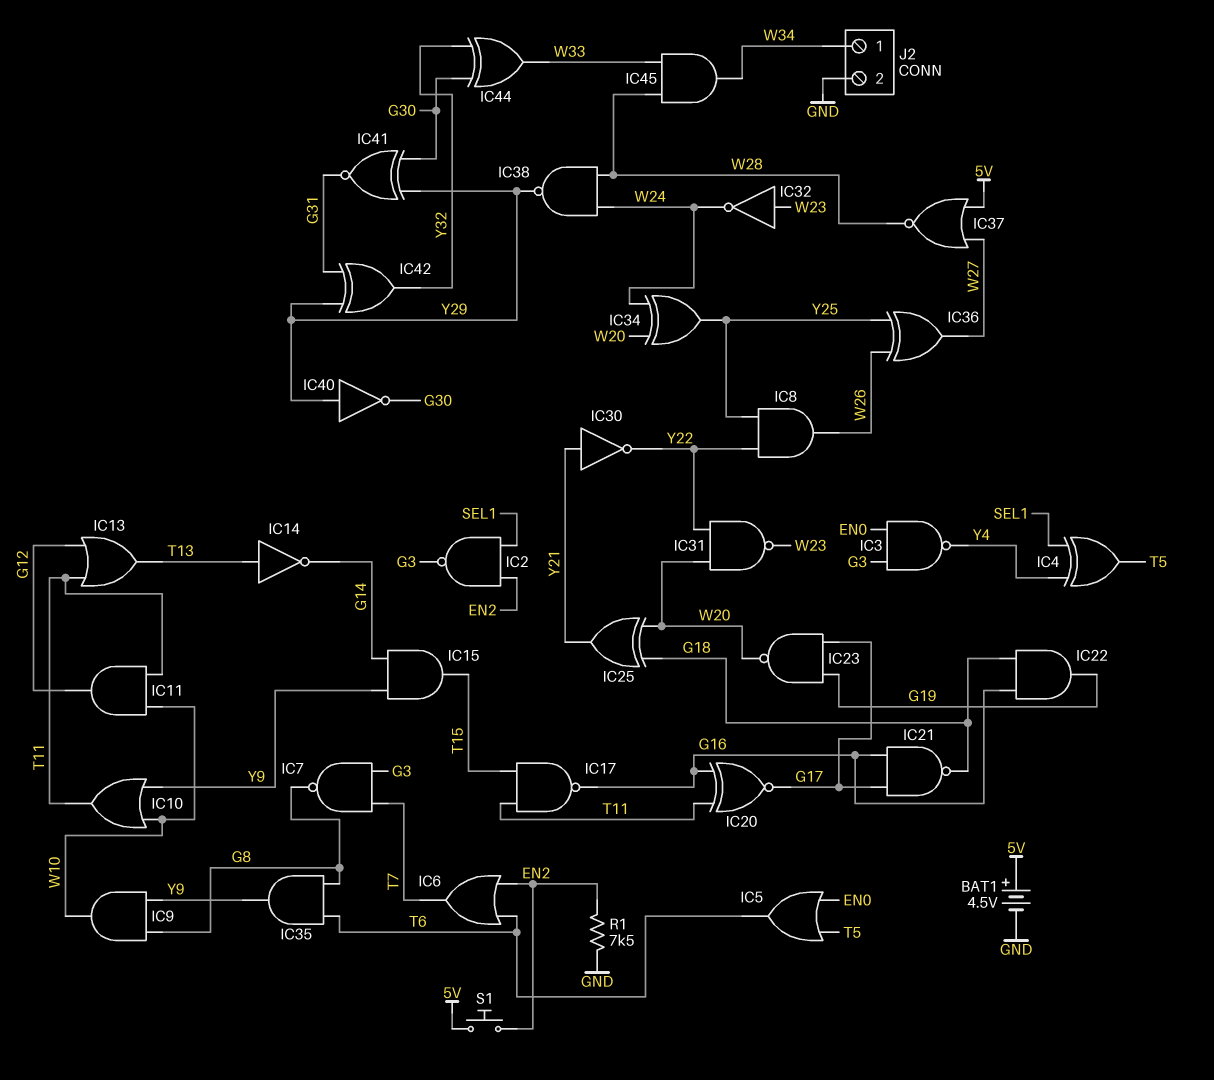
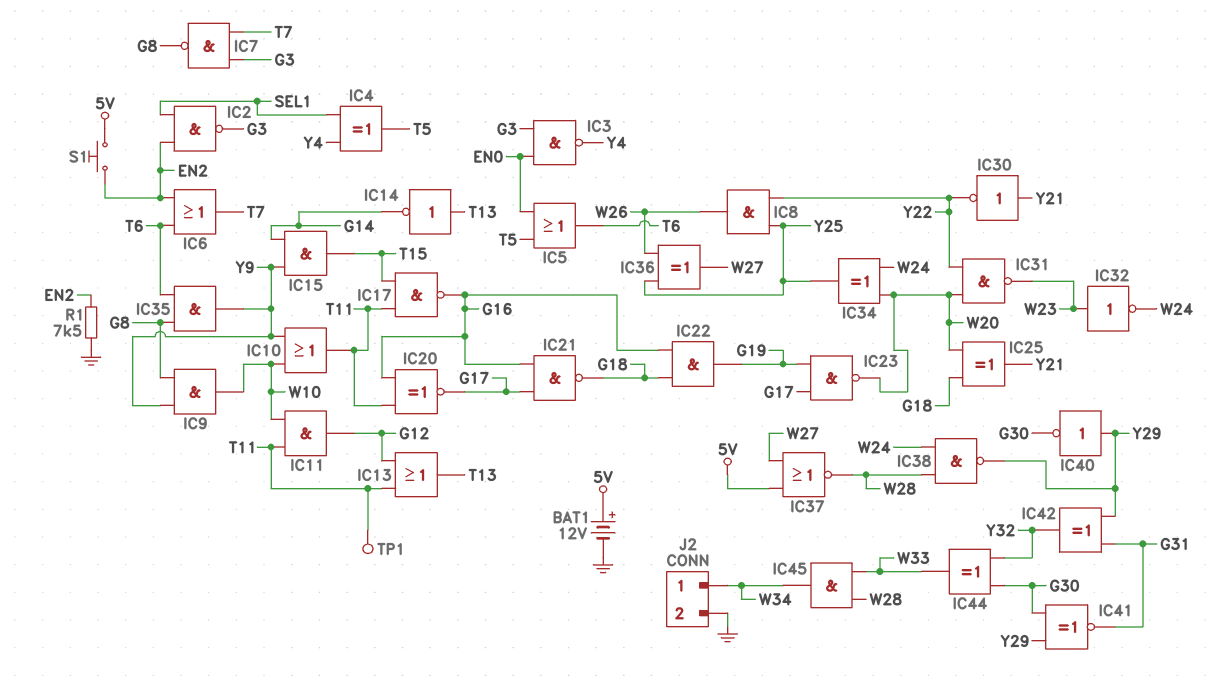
BAT1: 4.5V (plus 5V, minus GND) -> 12V (plus 5V, minus GND)
TP1: none -> test point (T11)

